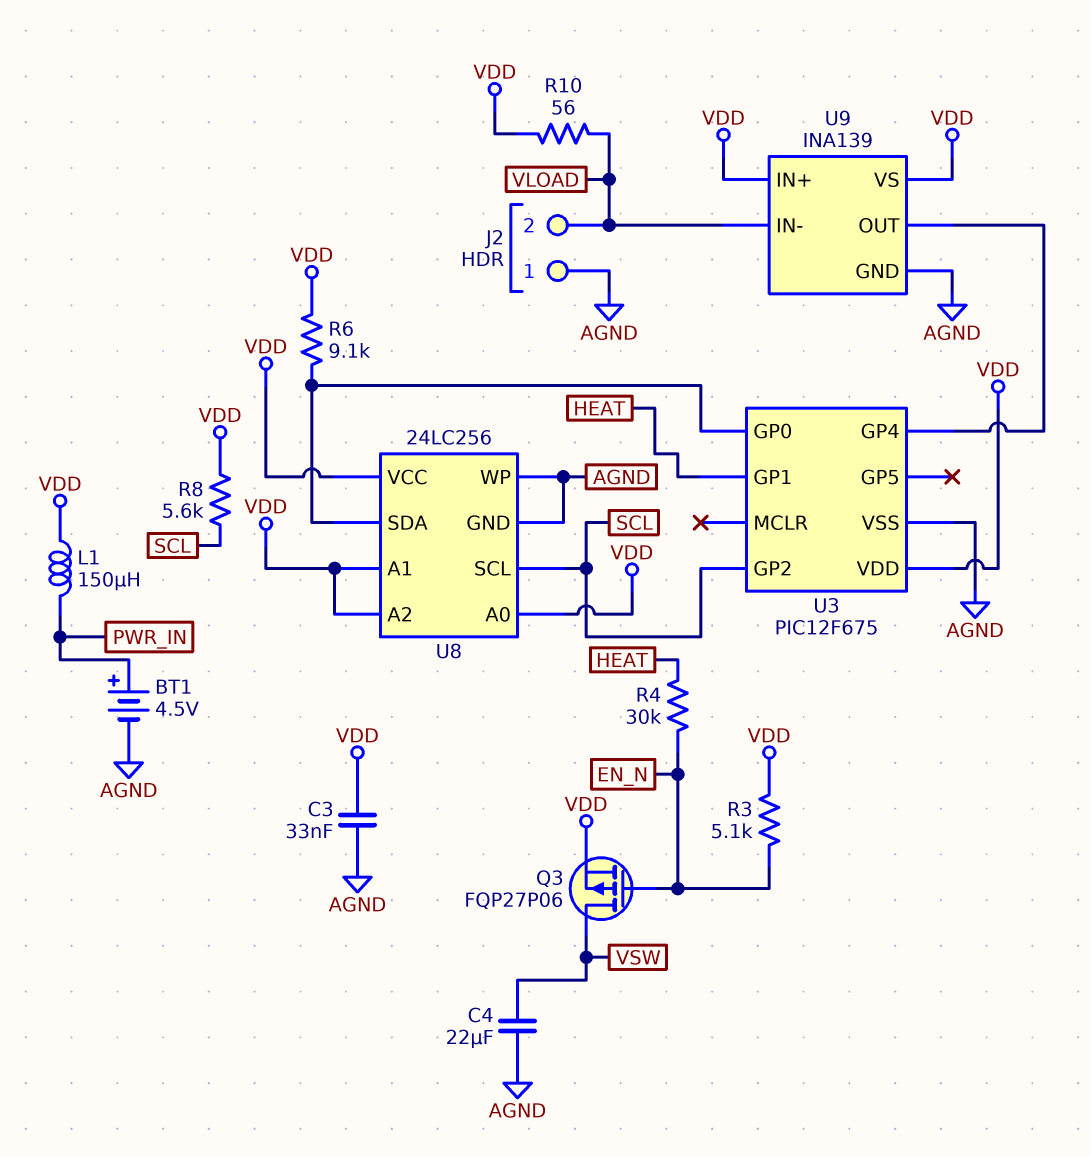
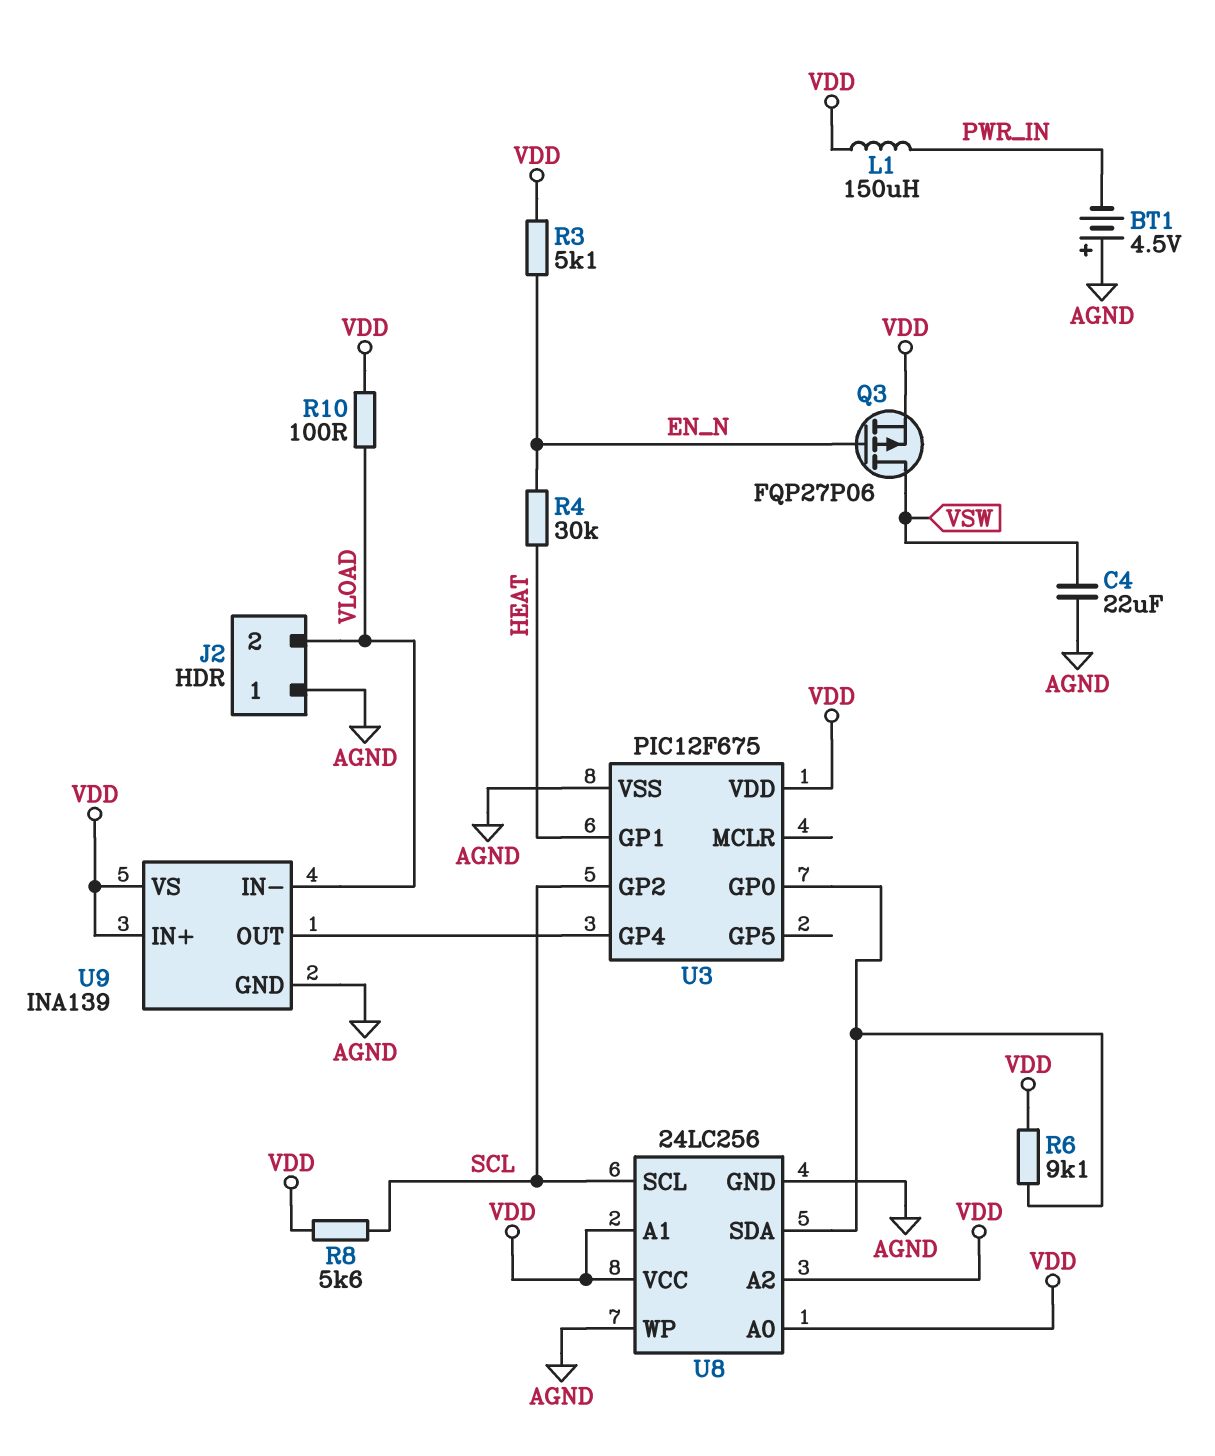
BT1: 4.5V (plus PWR_IN, minus AGND) -> 4.5V (plus AGND, minus PWR_IN)
C3: 33nF (AGND, VDD) -> none
R10: 56 (VDD, VLOAD) -> 100 (VDD, VLOAD)

